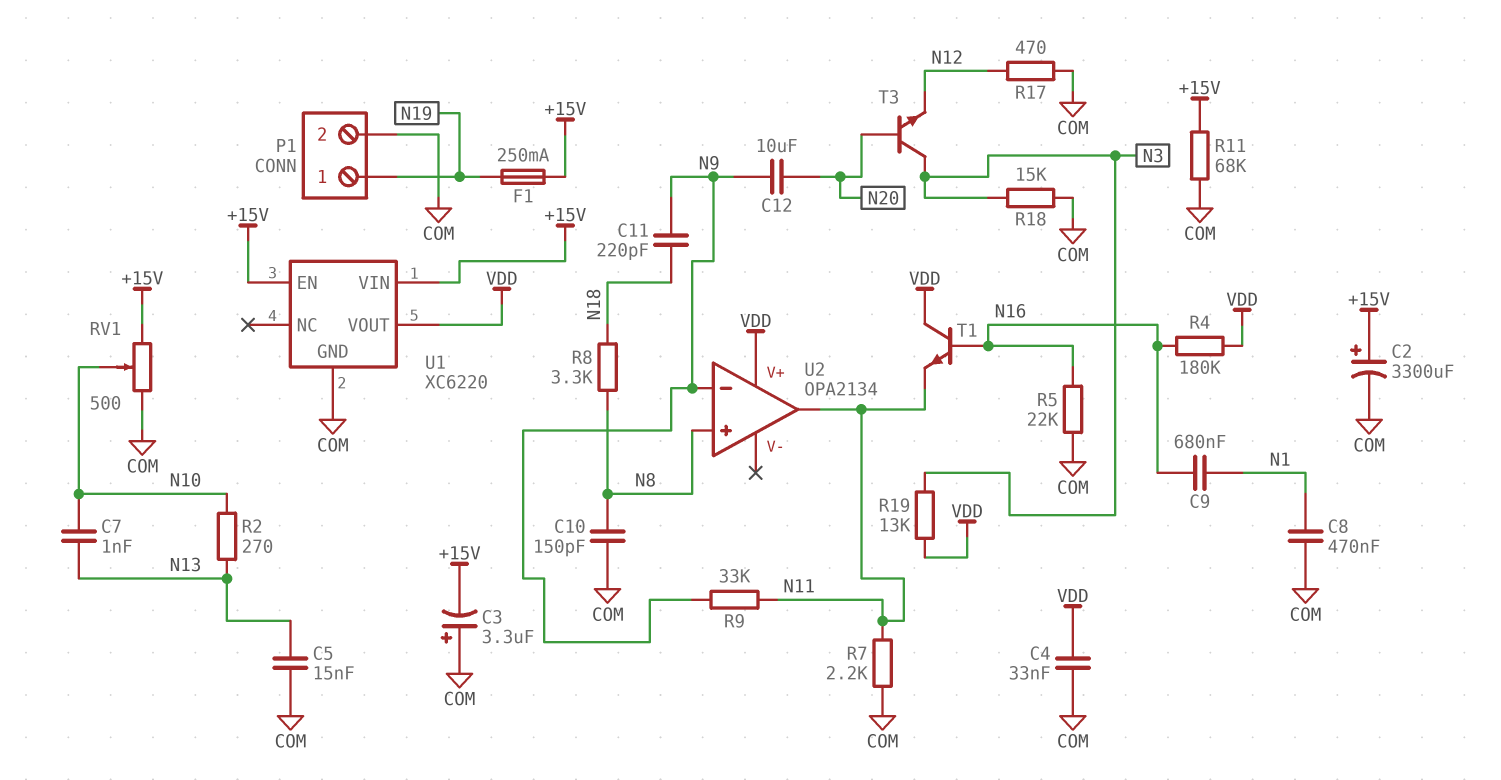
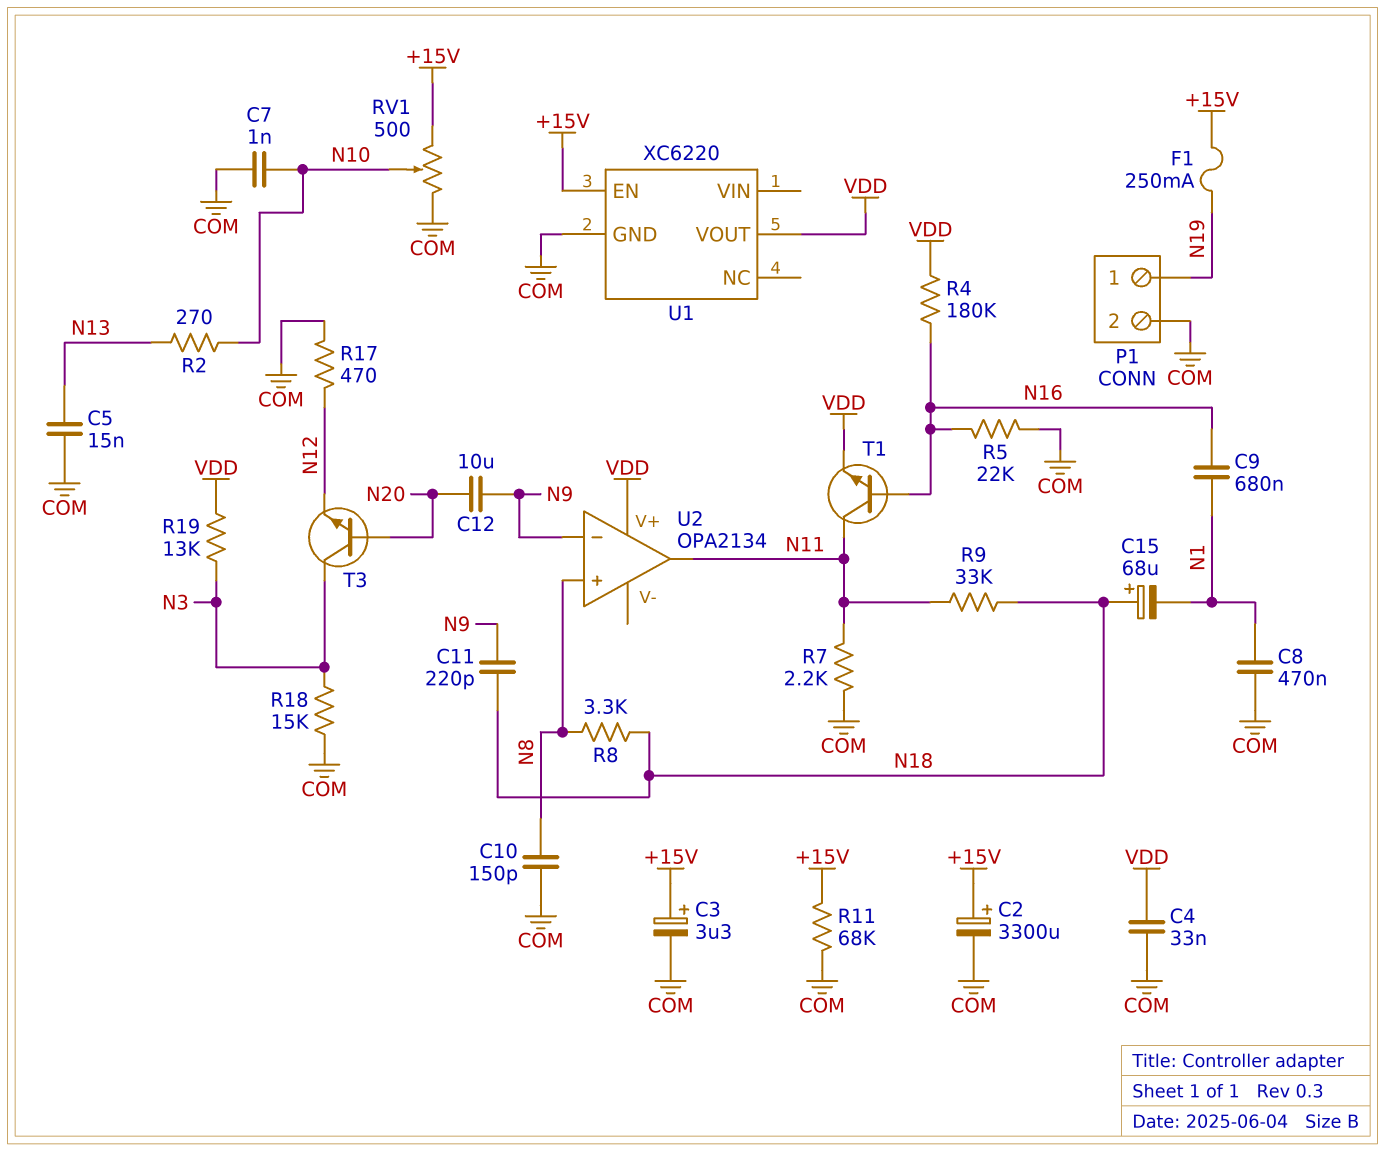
C3: 3.3uF (plus COM, minus +15V) -> 3.3uF (plus +15V, minus COM)
C7: 1nF (N10, N13) -> 1nF (COM, N10)
C15: none -> 68uF (plus N18, minus N1)
R9: 33k (N9, N11) -> 33k (N11, N18)
T1: NPN (B N16, C VDD, E N11) -> NPN (B N16, C N11, E VDD)
U1 pin VIN: +15V -> none

